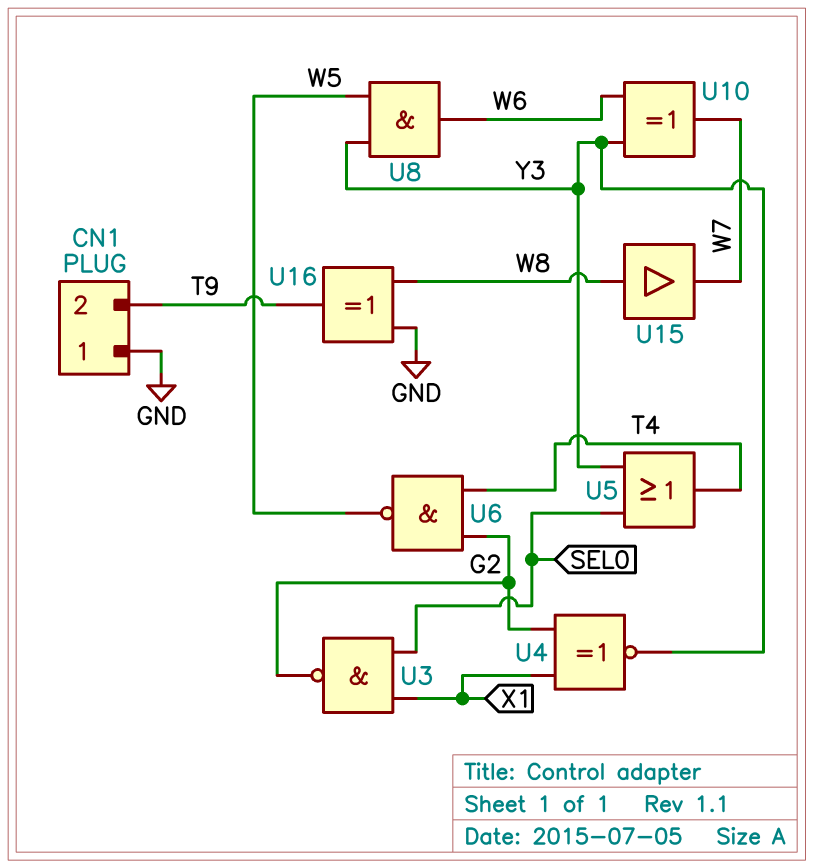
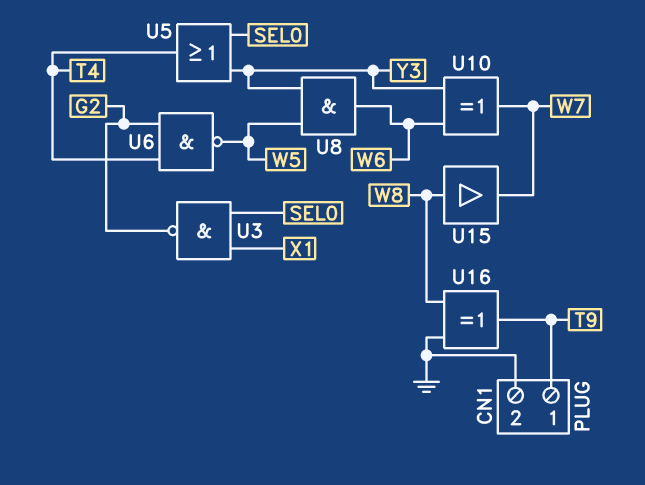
CN1 pin 1: GND -> T9
CN1 pin 2: T9 -> GND
U4: XNOR (in G2, in X1, out Y3) -> none

